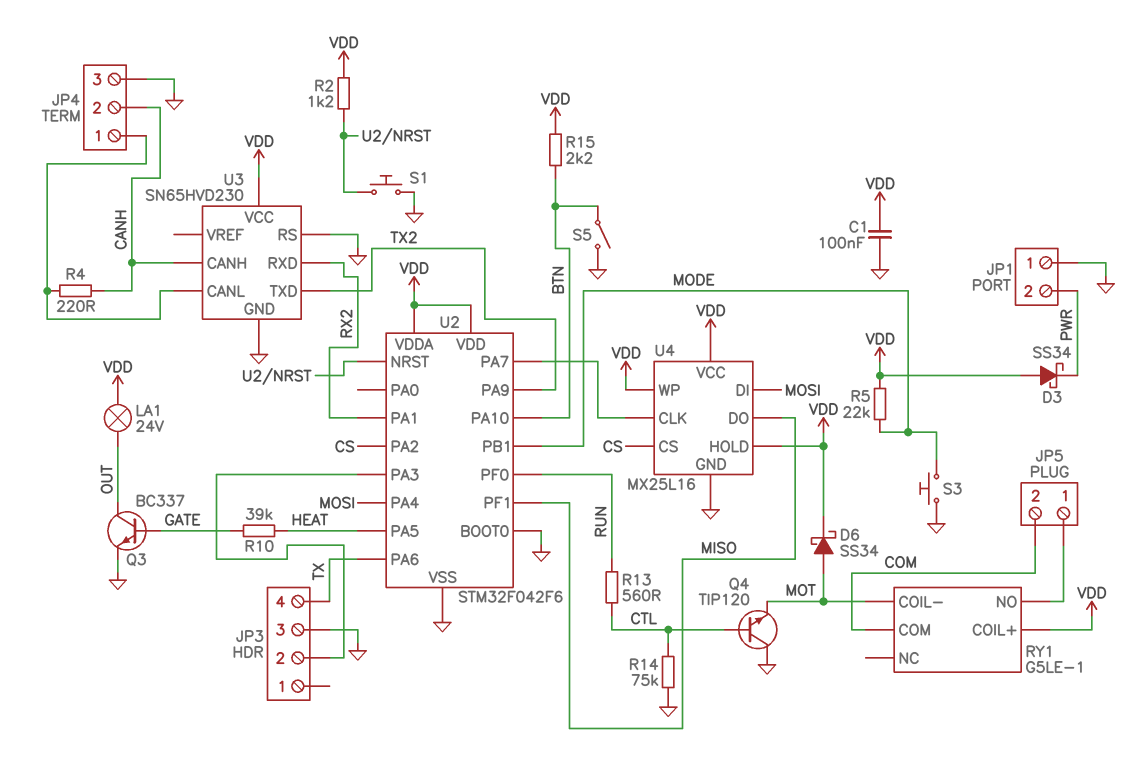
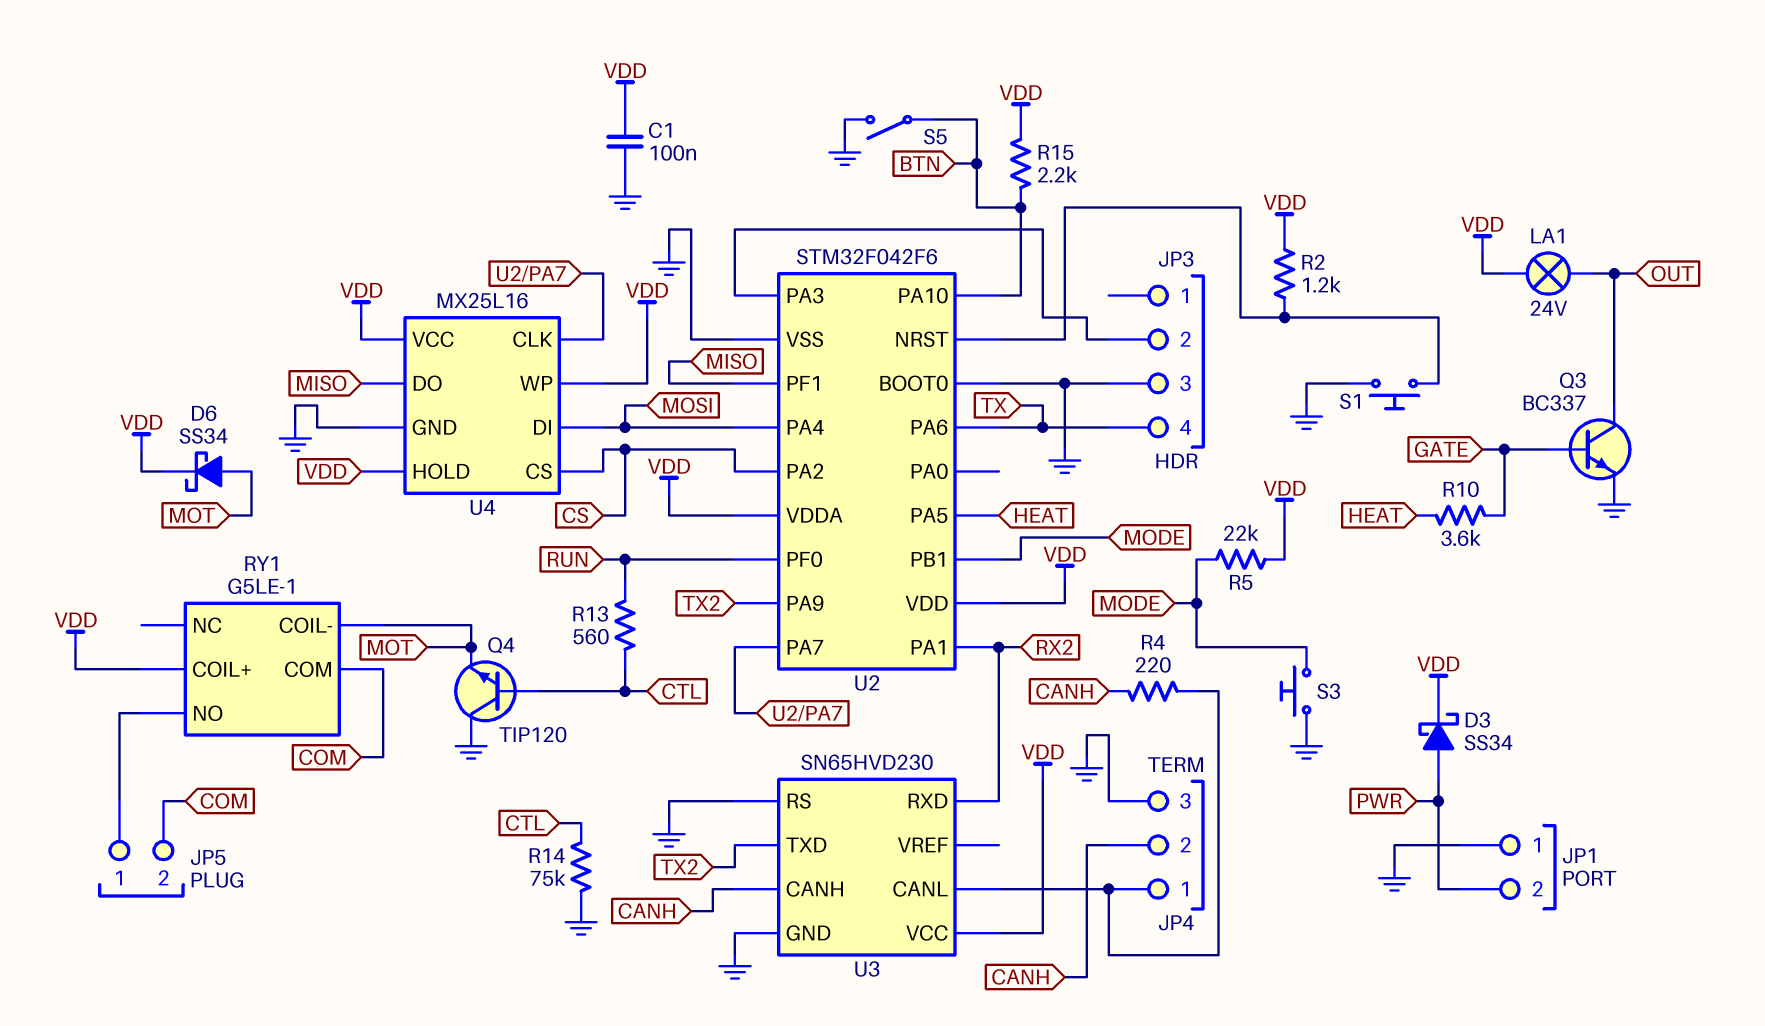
D3: schottky SS34 (A VDD, K PWR) -> schottky SS34 (A PWR, K VDD)
R10: 39k (GATE, HEAT) -> 3.6k (GATE, HEAT)

